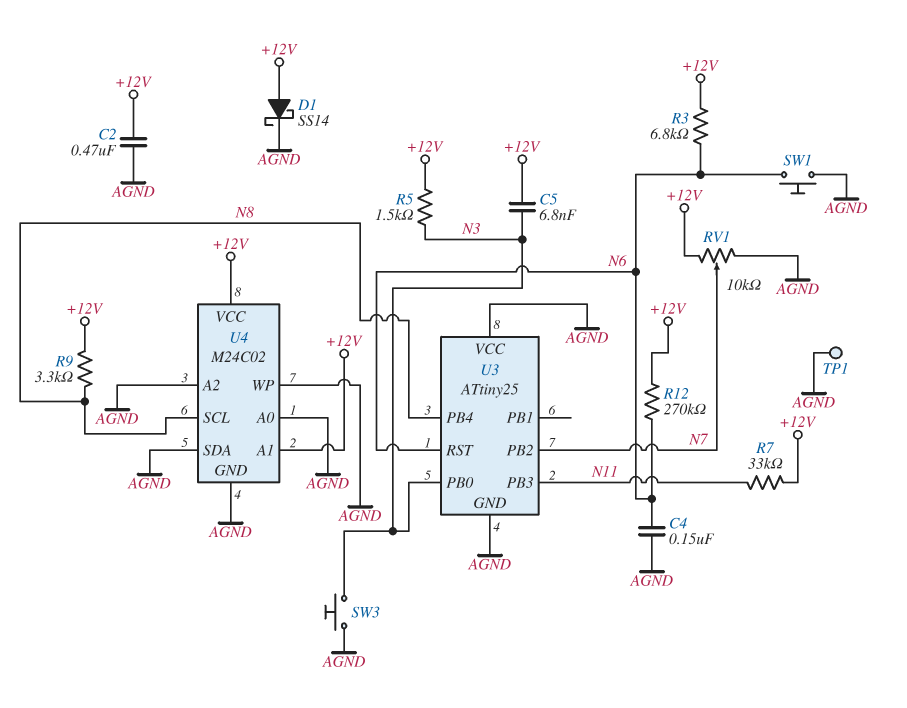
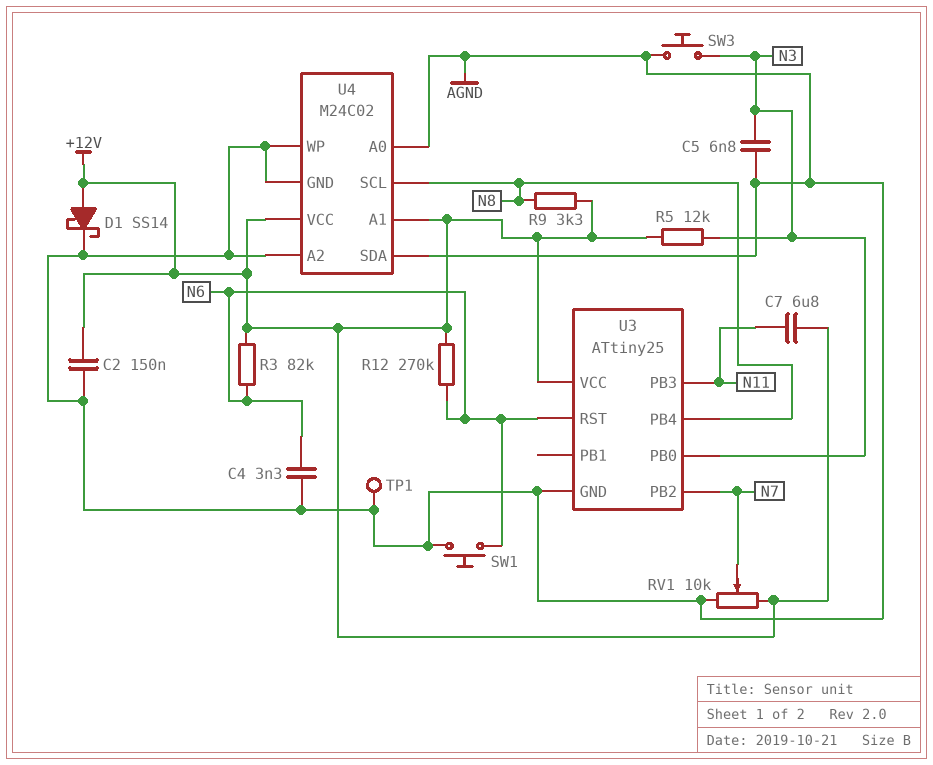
C2: 470nF (+12V, AGND) -> 150nF (+12V, AGND)
C4: 150nF (AGND, N6) -> 3.3nF (AGND, N6)
C5: 6.8nF (+12V, N3) -> 6.8nF (AGND, N3)
C7: none -> 6.8uF (+12V, N11)
R3: 6.8k (+12V, N6) -> 82k (+12V, N6)
R5: 1.5k (+12V, N3) -> 12k (+12V, N3)
R7: 33k (+12V, N11) -> none
U3 pin VCC: AGND -> +12V

